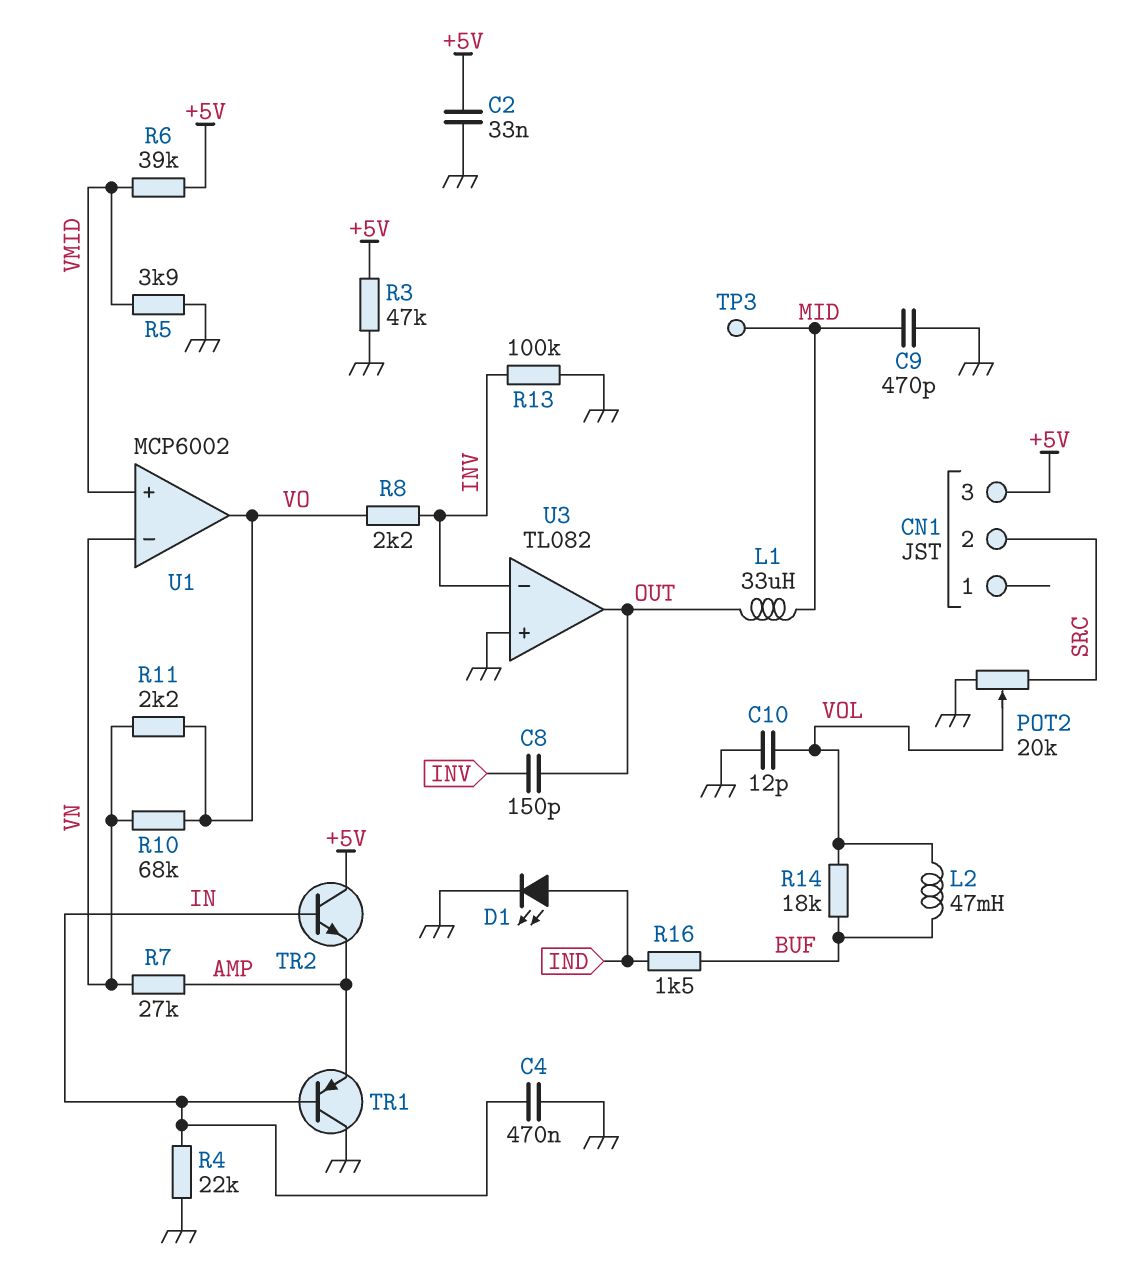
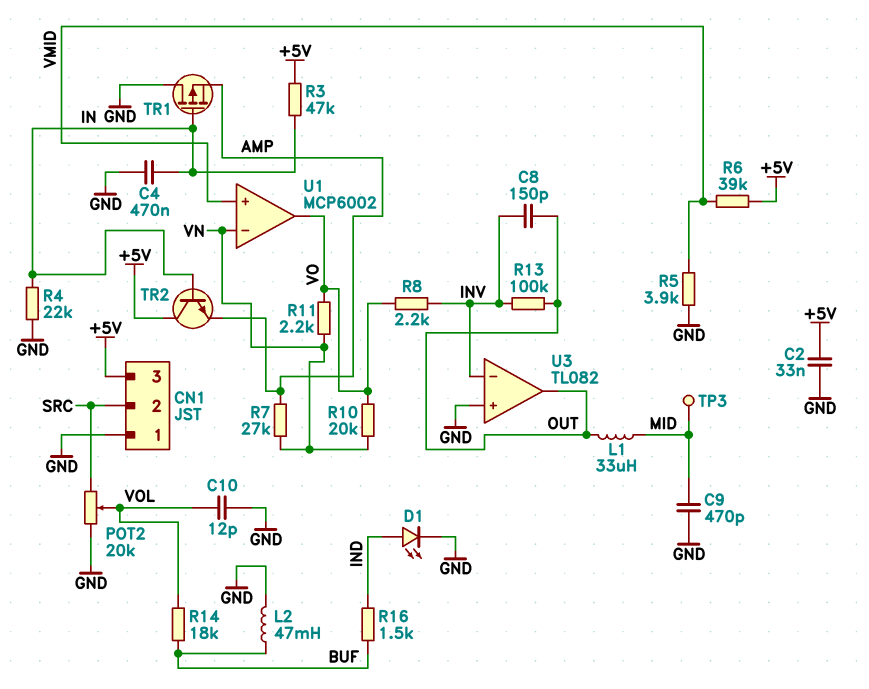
CN1 pin 1: none -> GND
L2: 47mH (BUF, VOL) -> 47mH (BUF, GND)
R3: 47k (+5V, GND) -> 47k (+5V, IN)
R10: 68k (VN, VO) -> 20k (VN, VO)
R13: 100k (GND, INV) -> 100k (INV, OUT)
TR1: PNP (B IN, C GND, E AMP) -> PMOS (G IN, D GND, S AMP)

